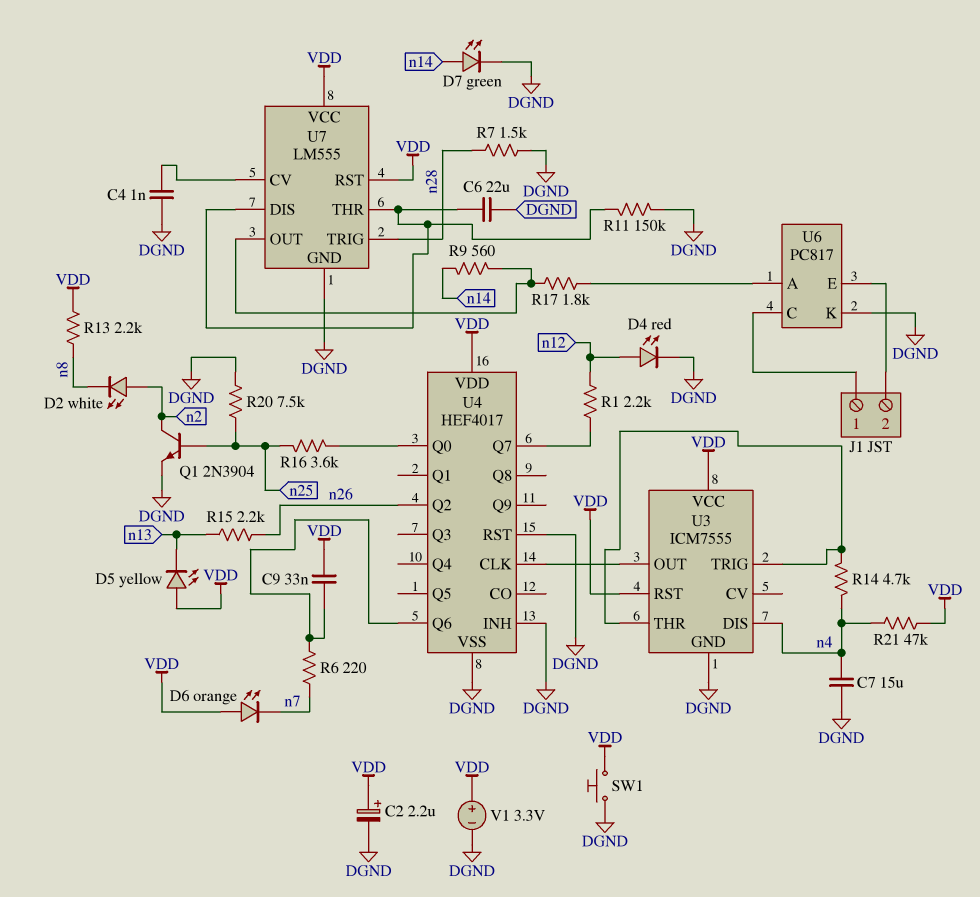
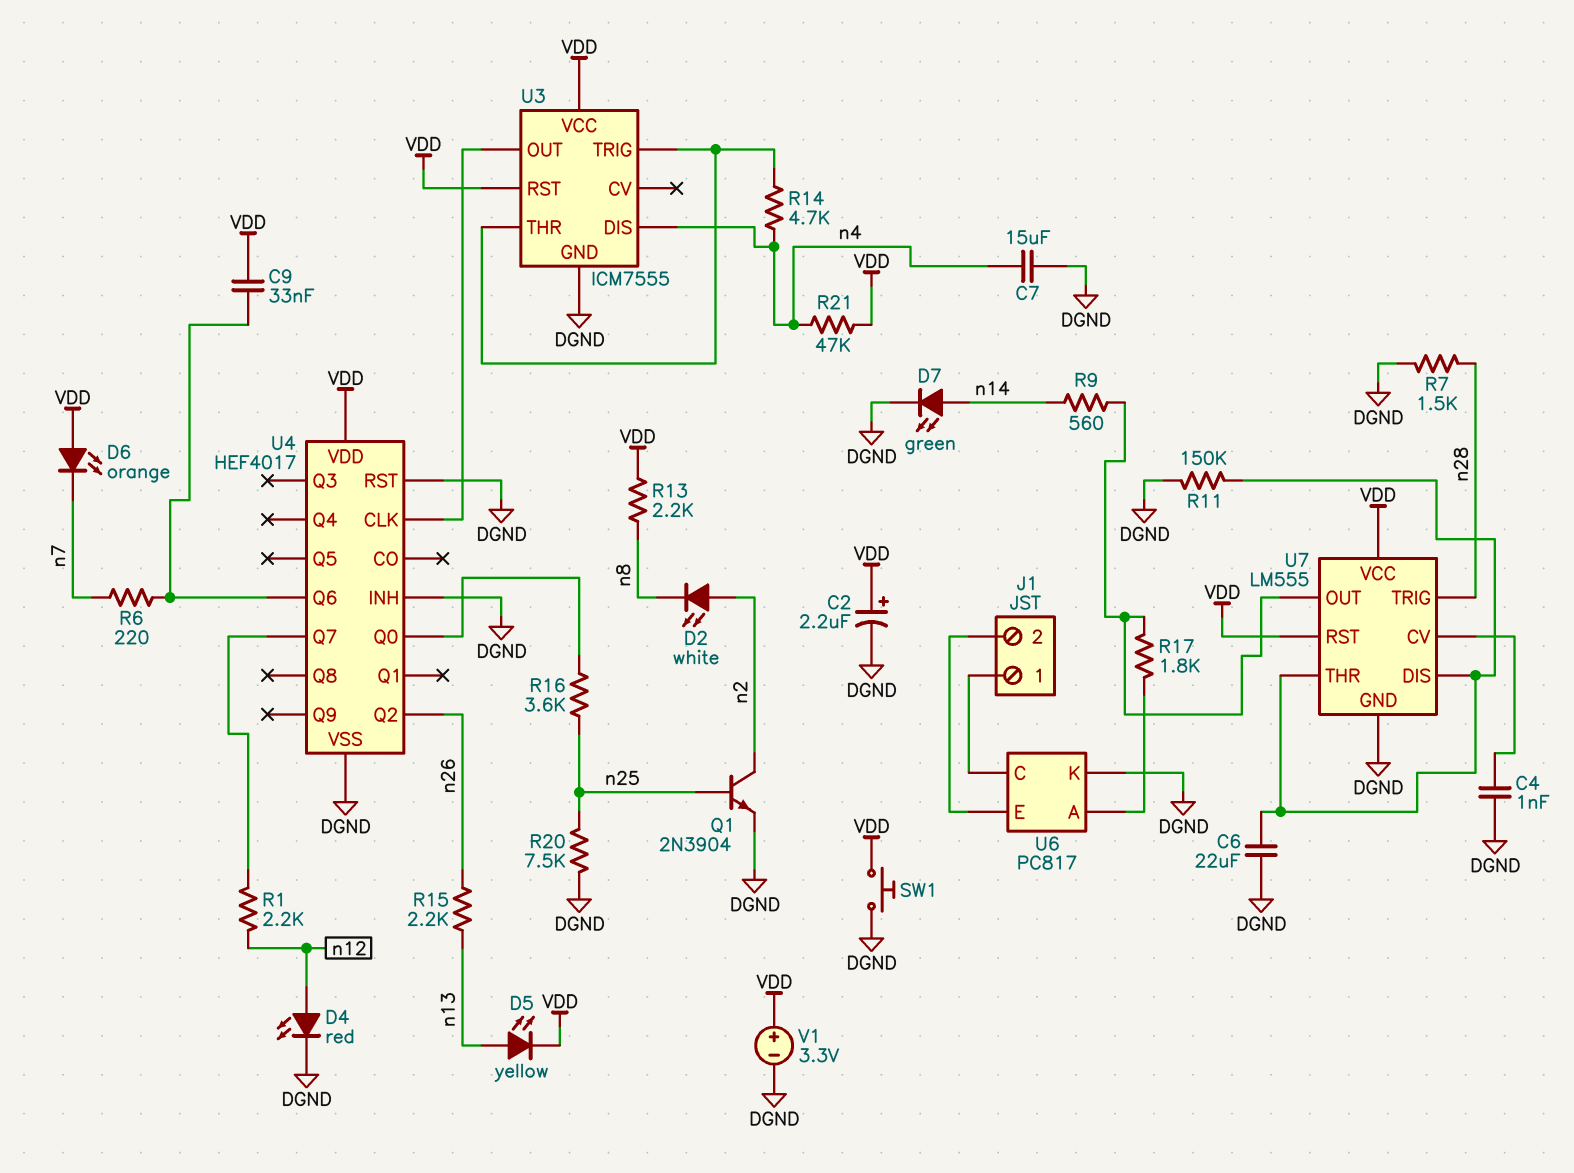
D5: LED yellow (A VDD, K n13) -> LED yellow (A n13, K VDD)

